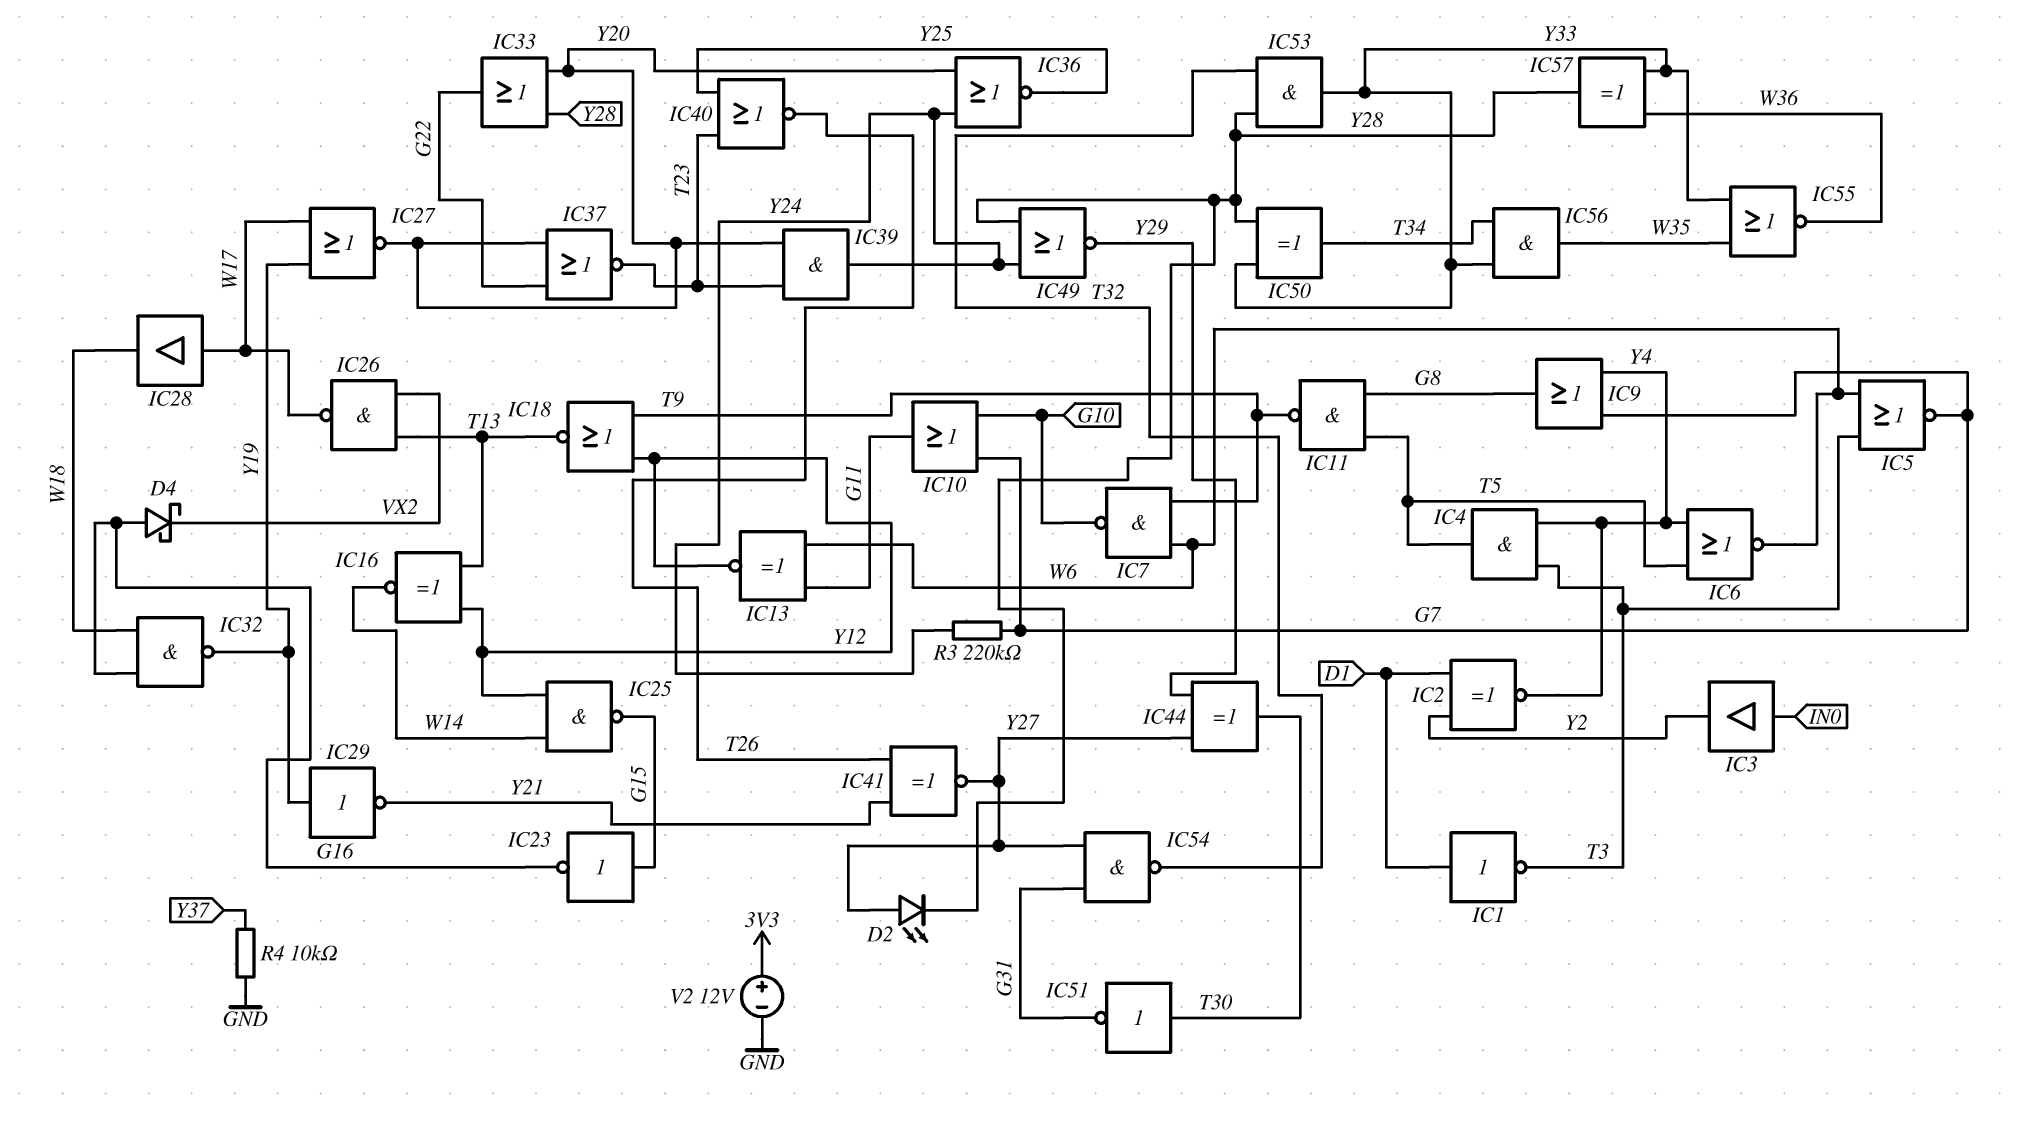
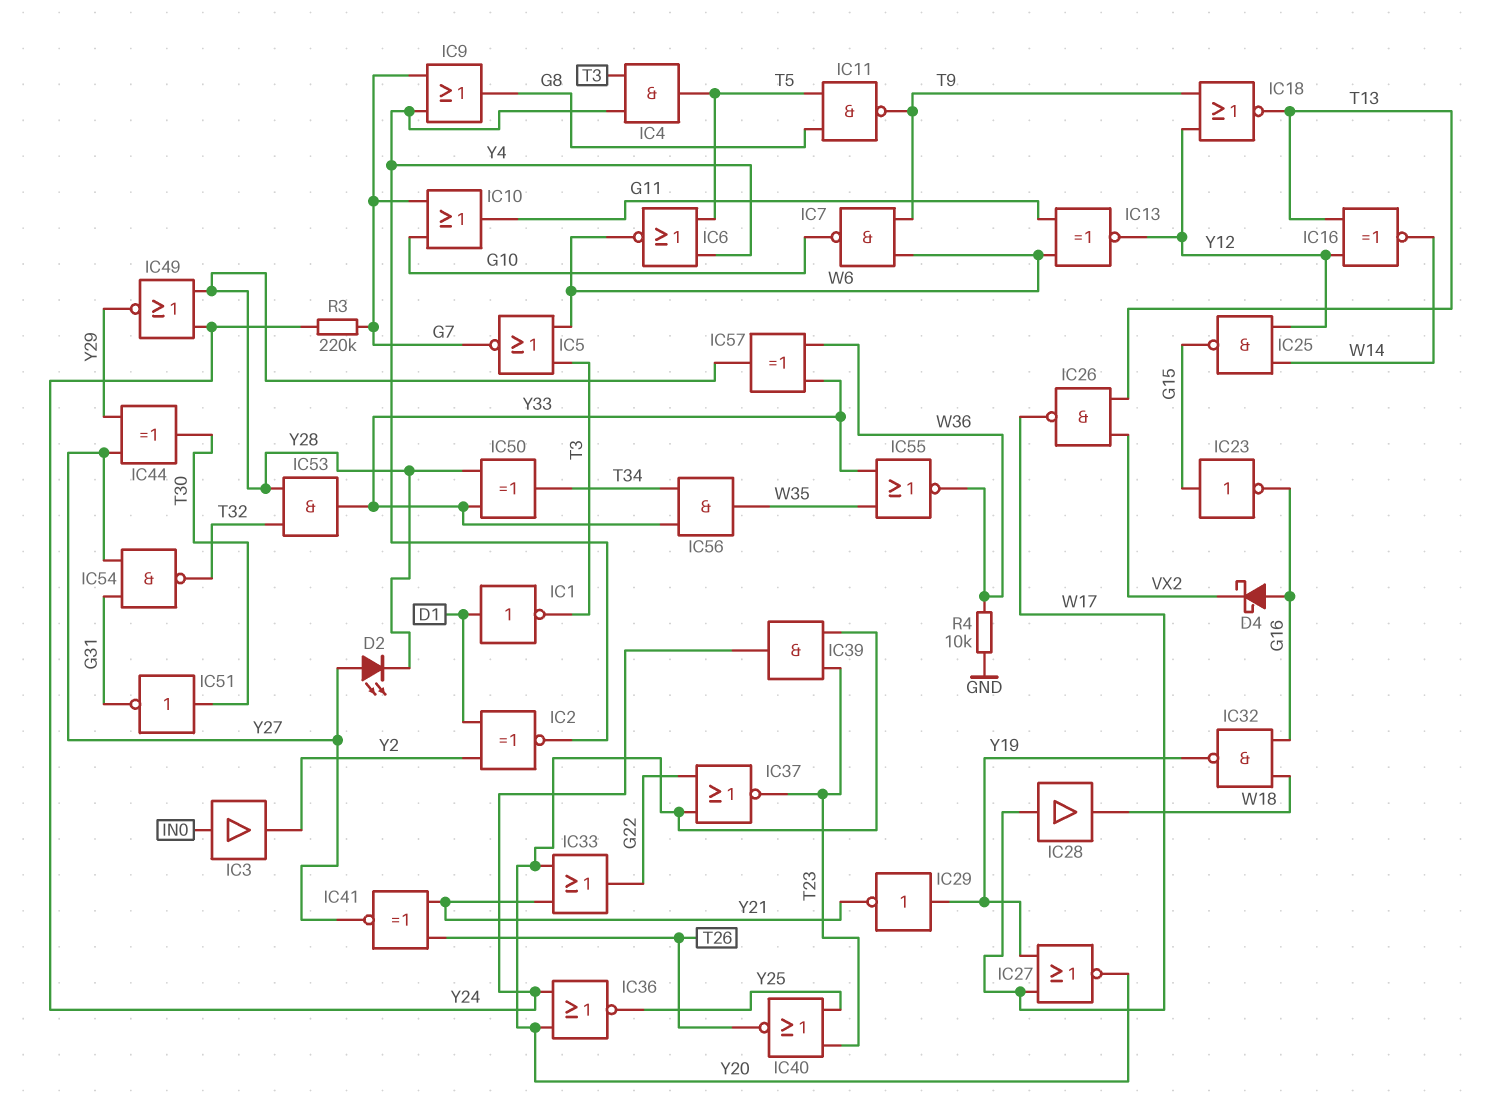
IC33: OR (in Y20, in Y28, out G22) -> OR (in Y20, in Y21, out G22)
R4: 10k (GND, Y37) -> 10k (GND, W36)
V2: 12V (plus 3V3, minus GND) -> none

